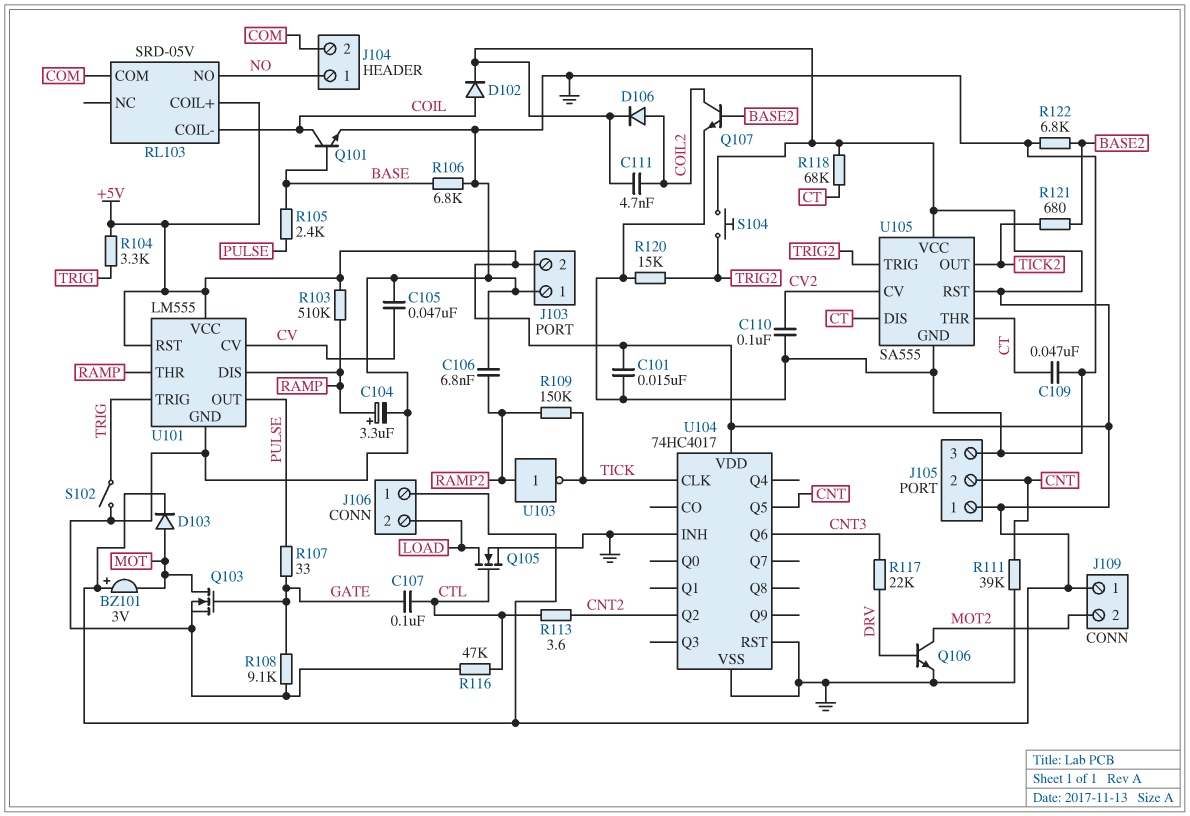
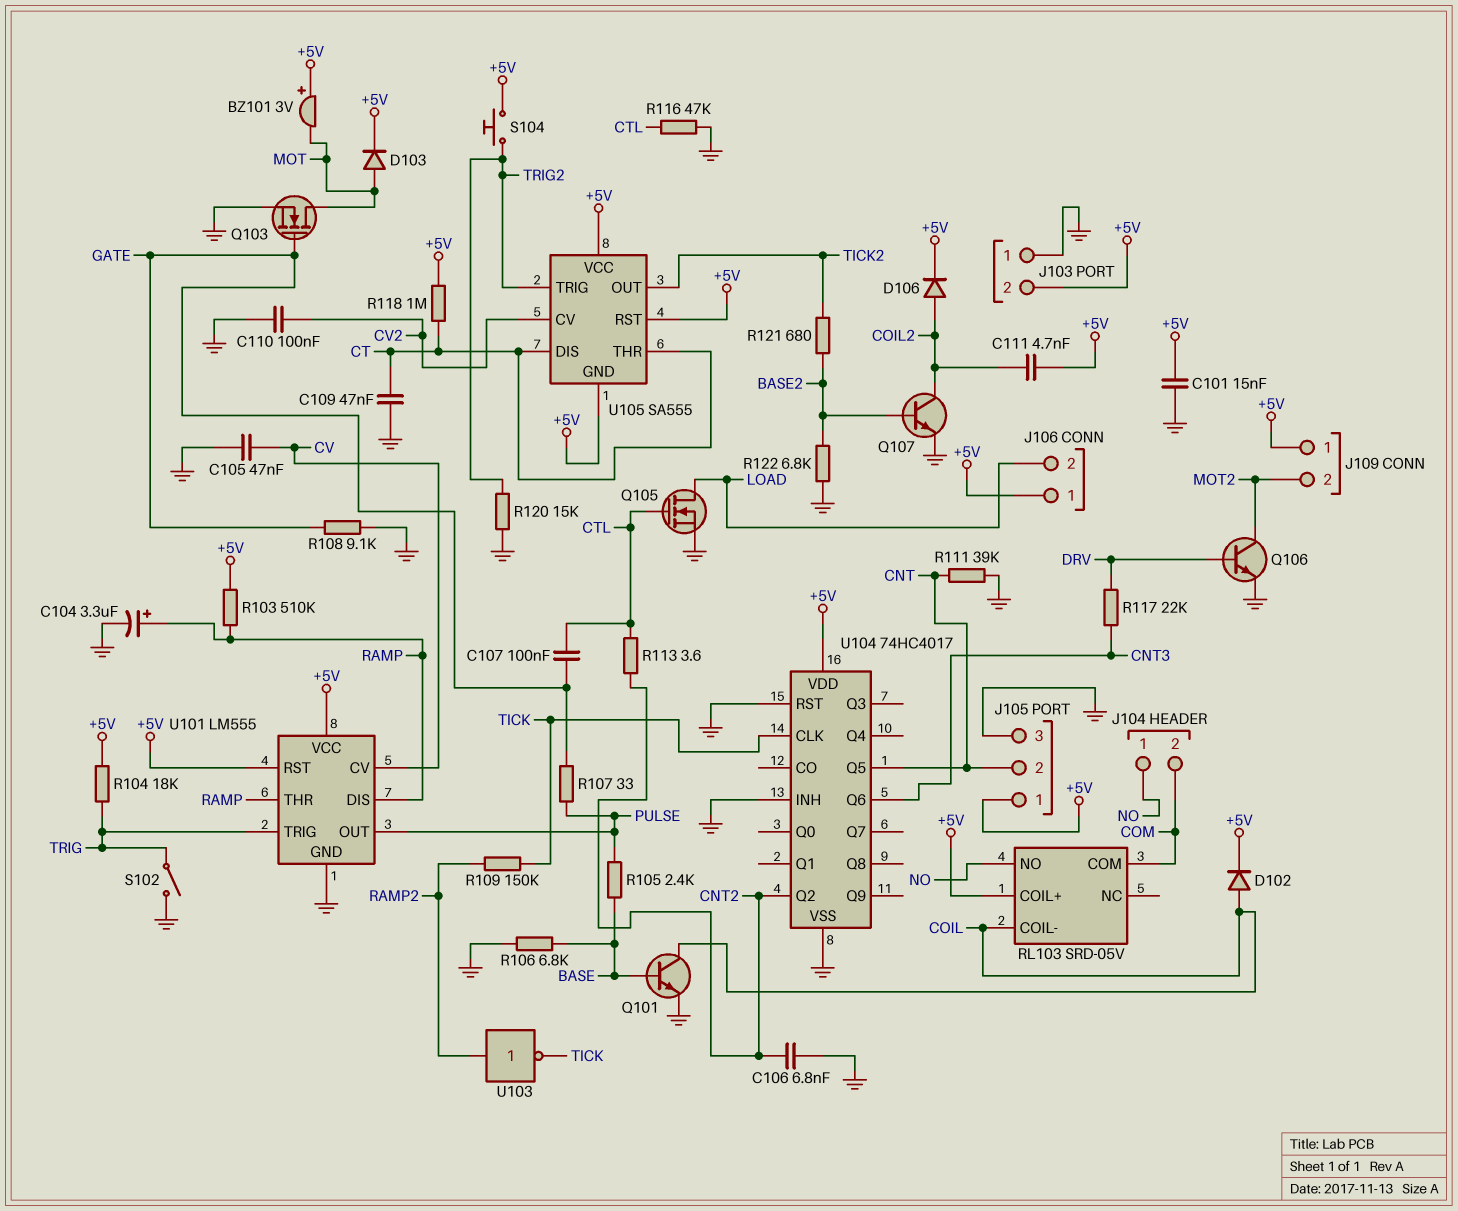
C106: 6.8nF (GND, RAMP2) -> 6.8nF (CNT2, GND)
R104: 3.3k (+5V, TRIG) -> 18k (+5V, TRIG)
R118: 68k (+5V, CT) -> 1M (+5V, CT)
U105 pin GND: GND -> +5V

